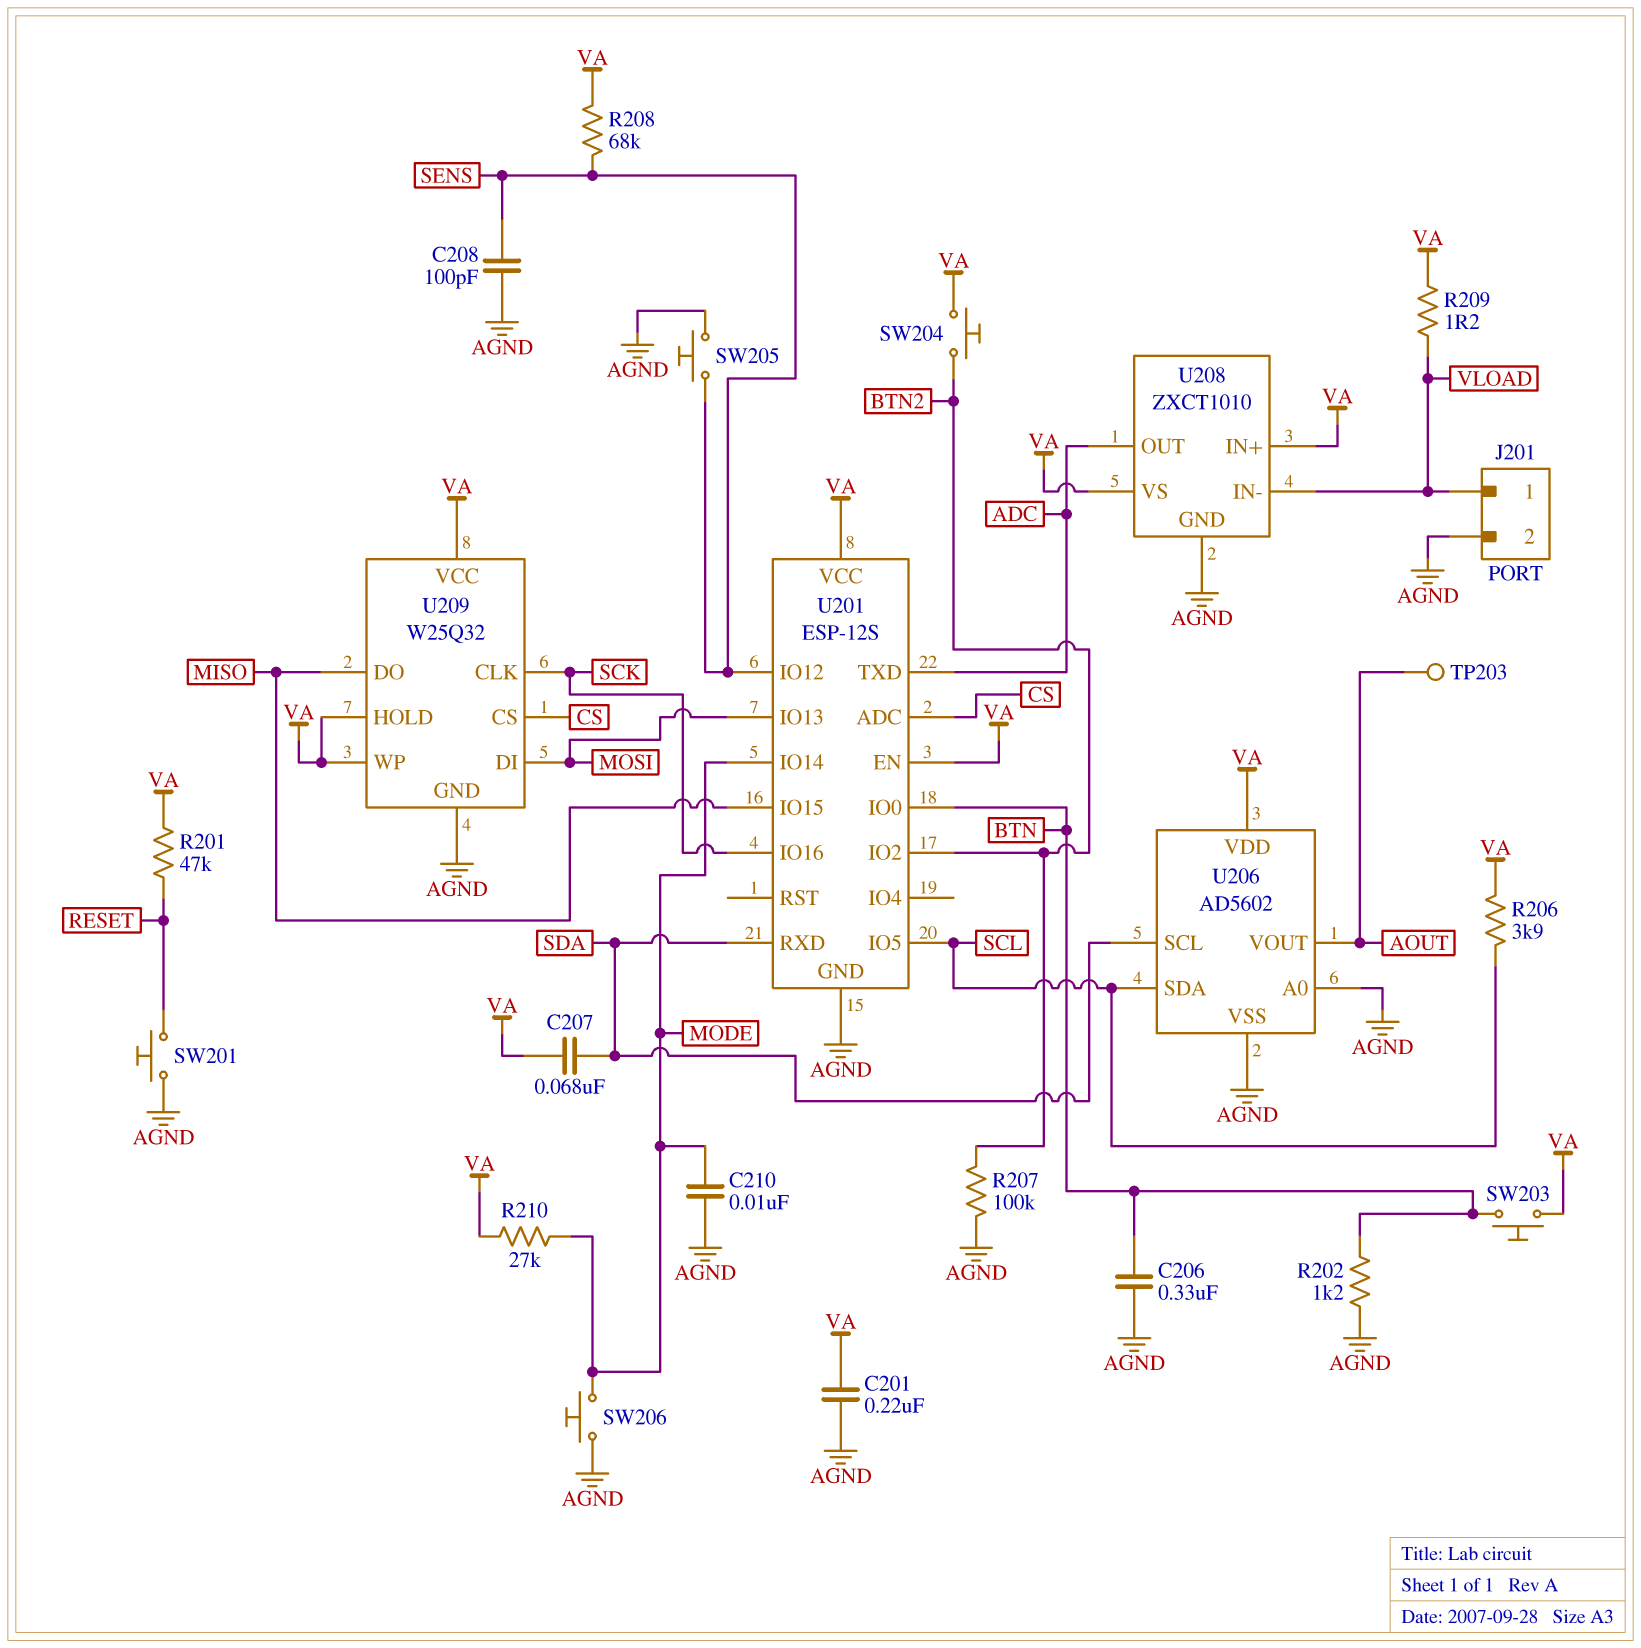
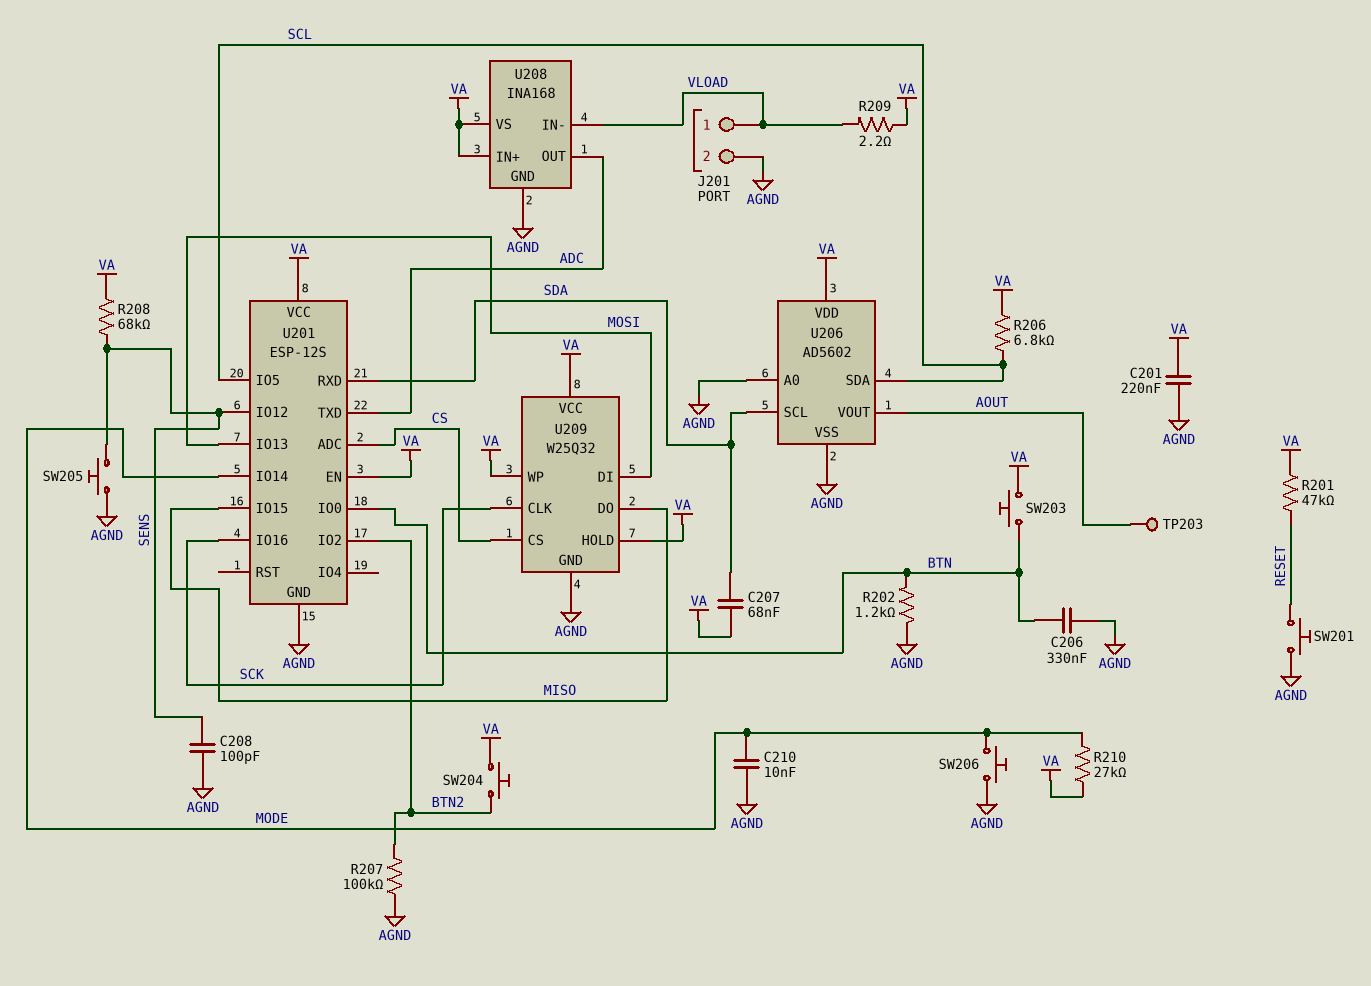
R206: 3.9k (SCL, VA) -> 6.8k (SCL, VA)
R209: 1.2 (VA, VLOAD) -> 2.2 (VA, VLOAD)
U208: ZXCT1010 -> INA168

